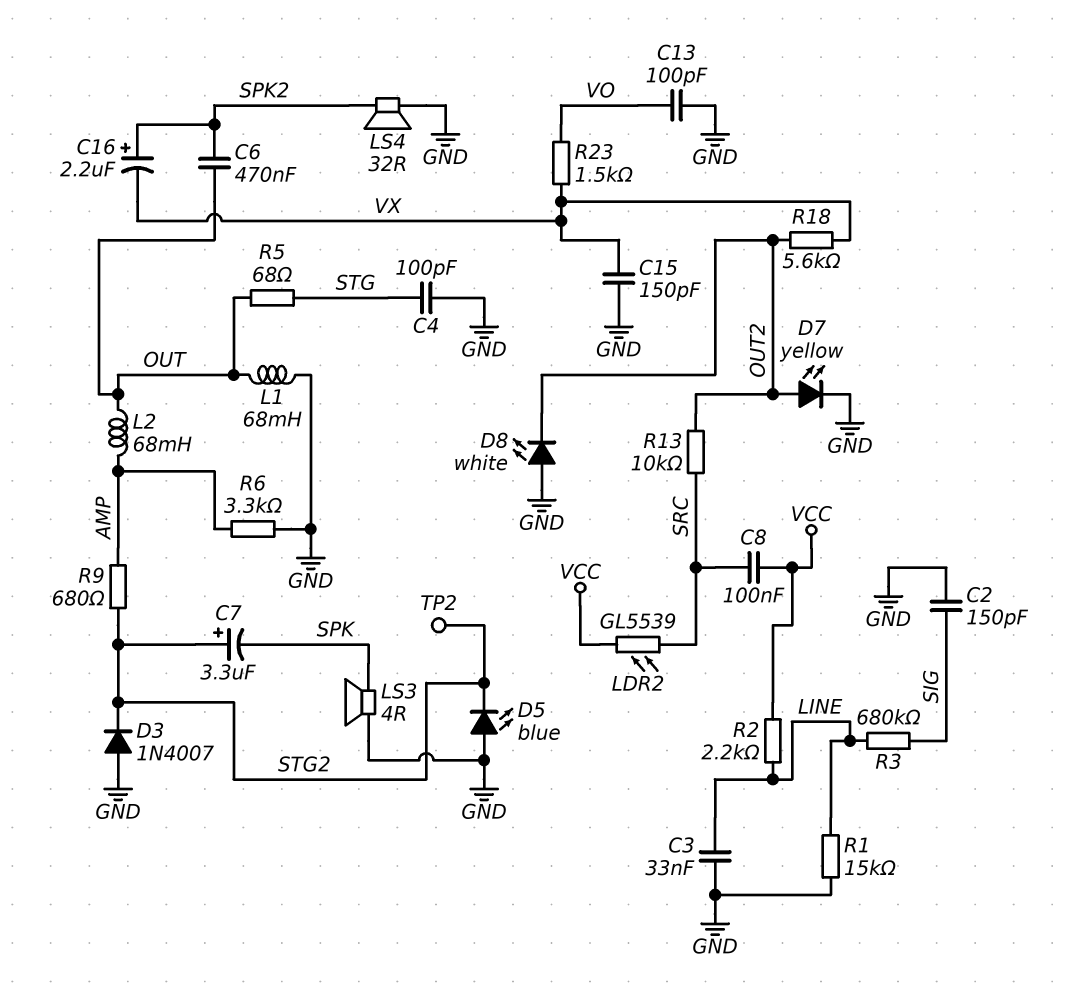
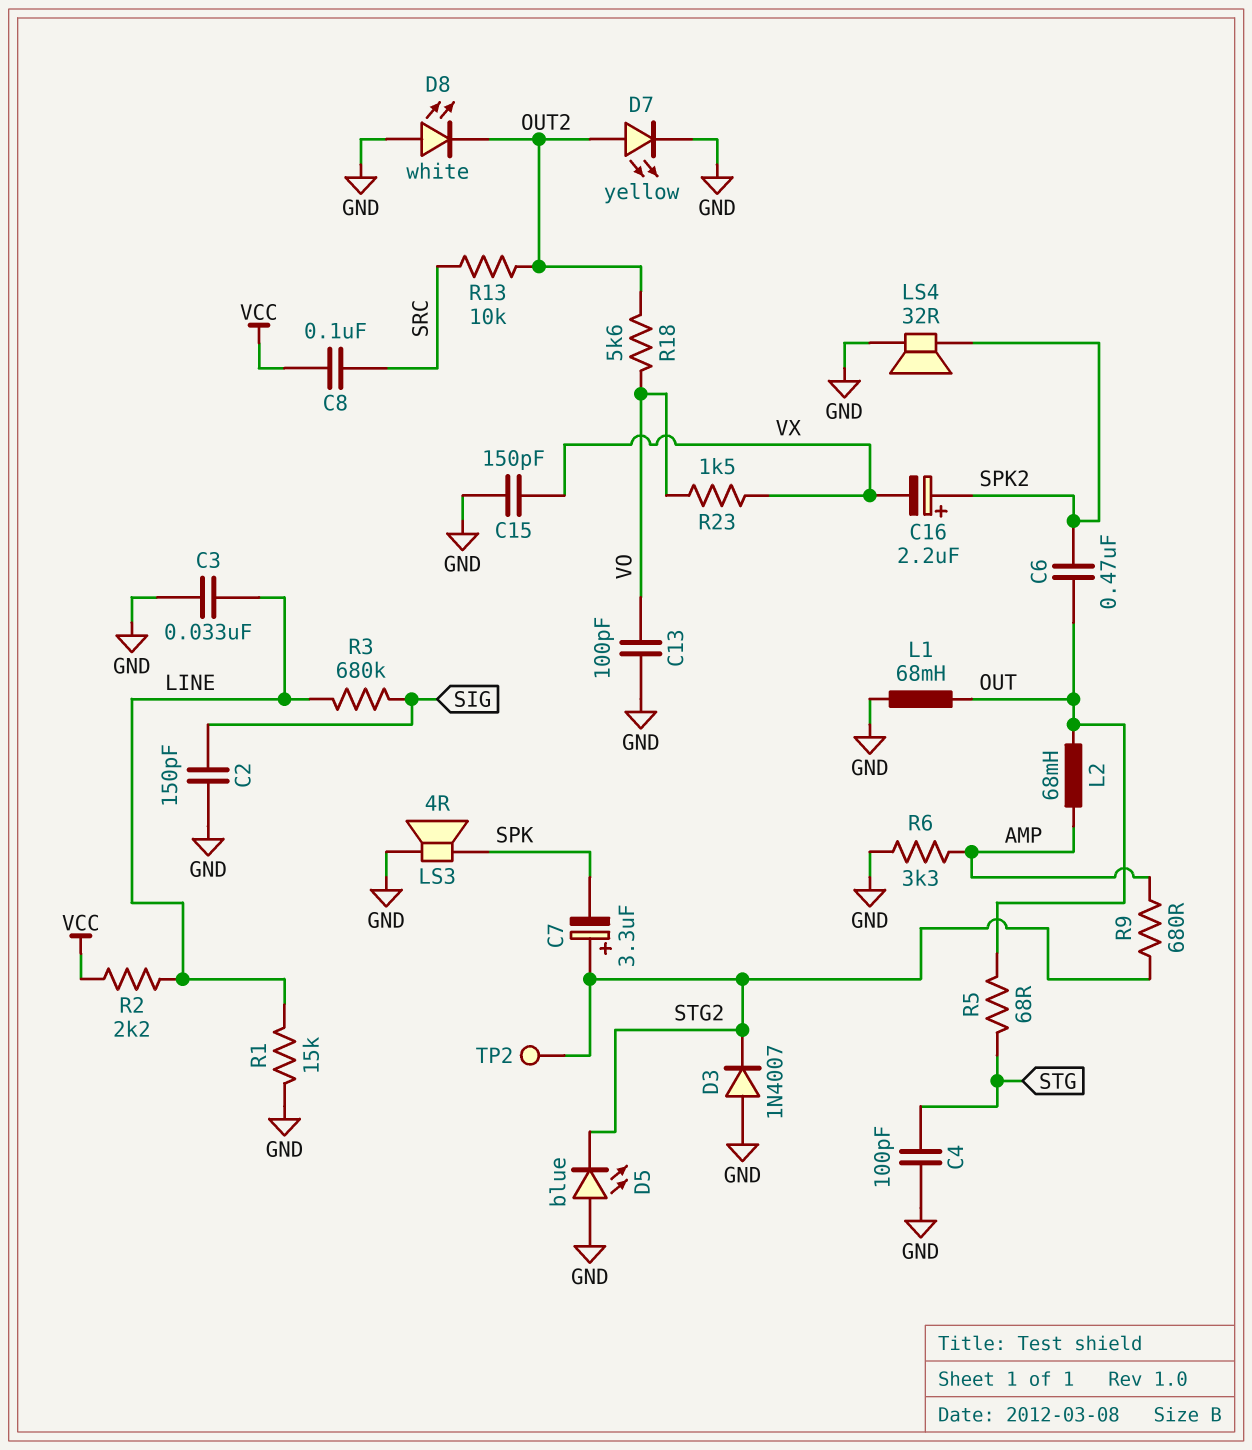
LDR2: GL5539 (SRC, VCC) -> none
R18: 5.6k (OUT2, VX) -> 5.6k (OUT2, VO)

